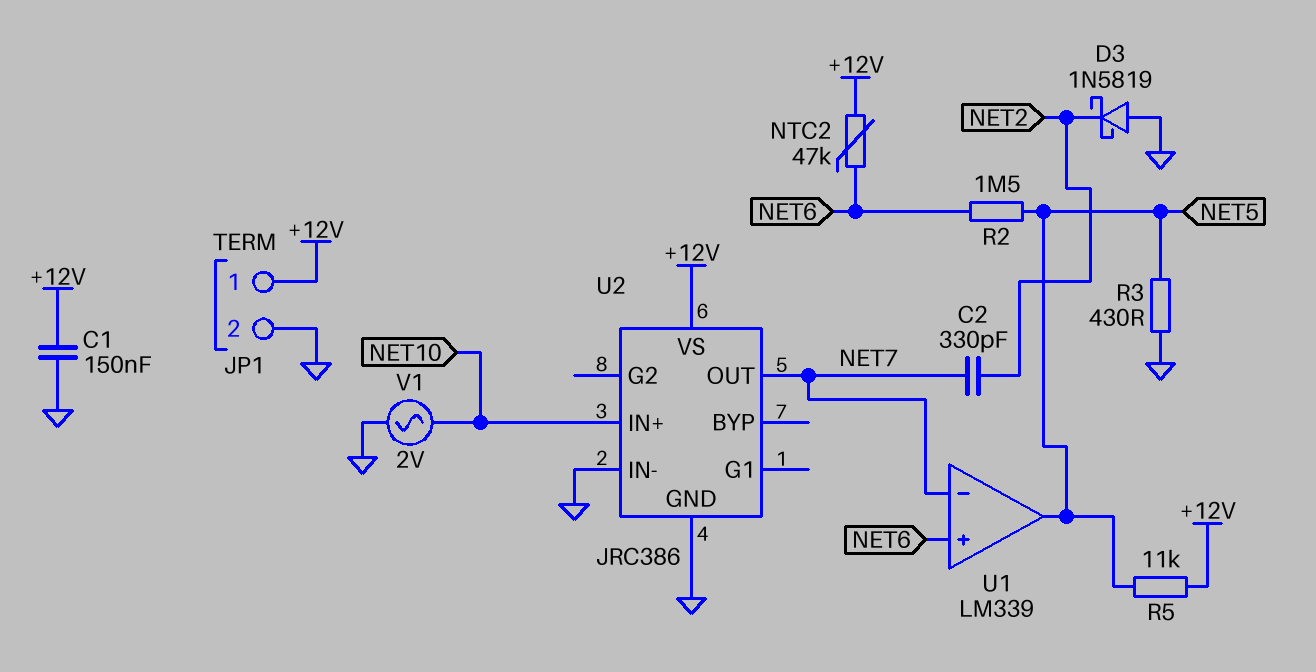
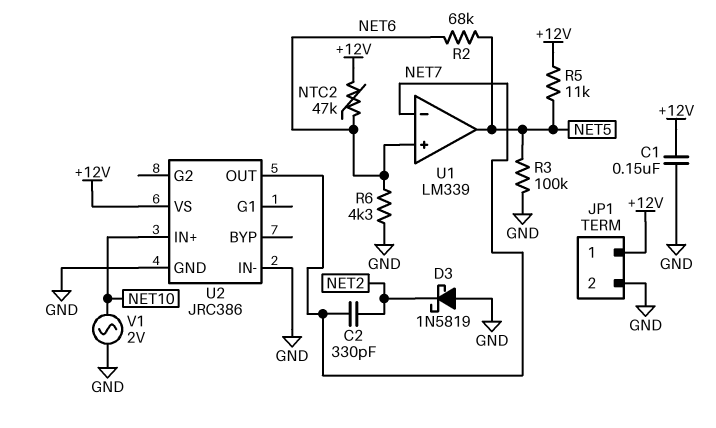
R2: 1.5M (NET5, NET6) -> 68k (NET5, NET6)
R3: 430 (GND, NET5) -> 100k (GND, NET5)
R6: none -> 4.3k (GND, NET6)

